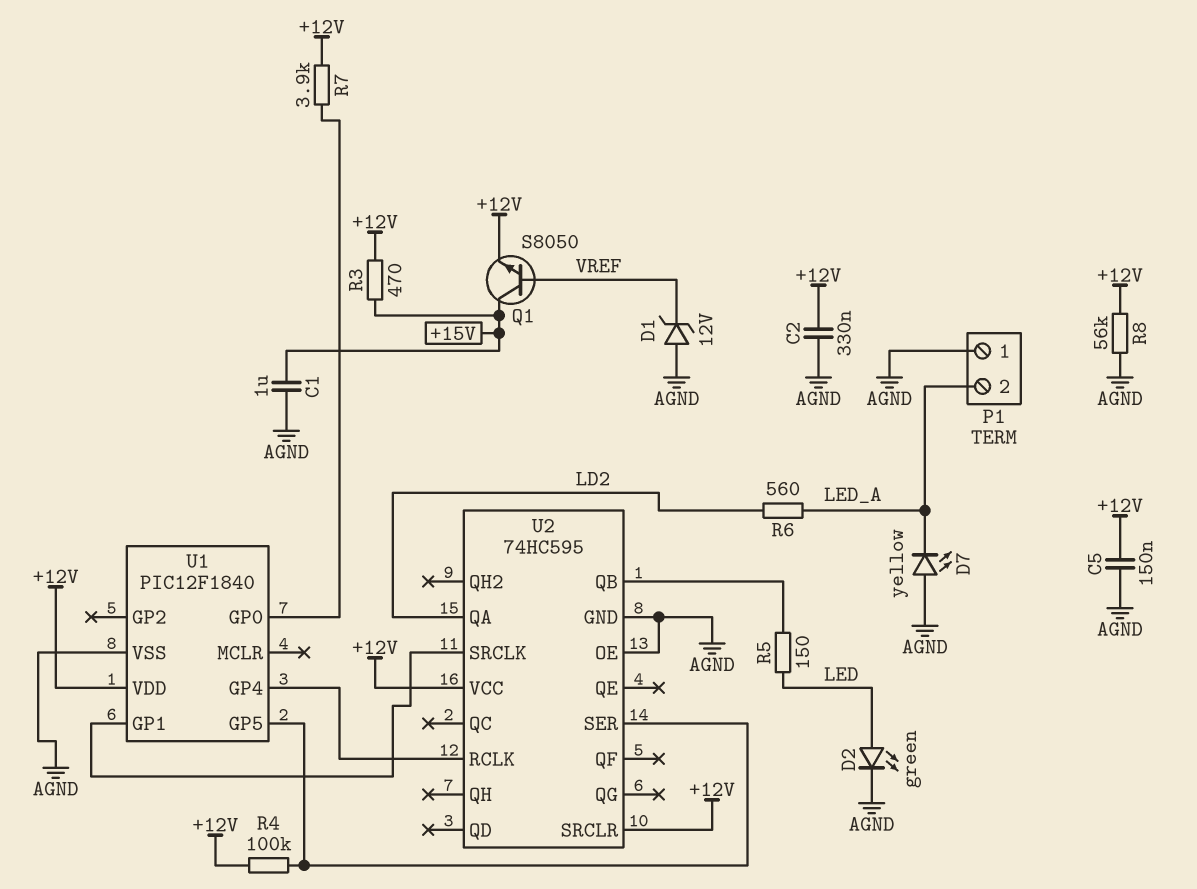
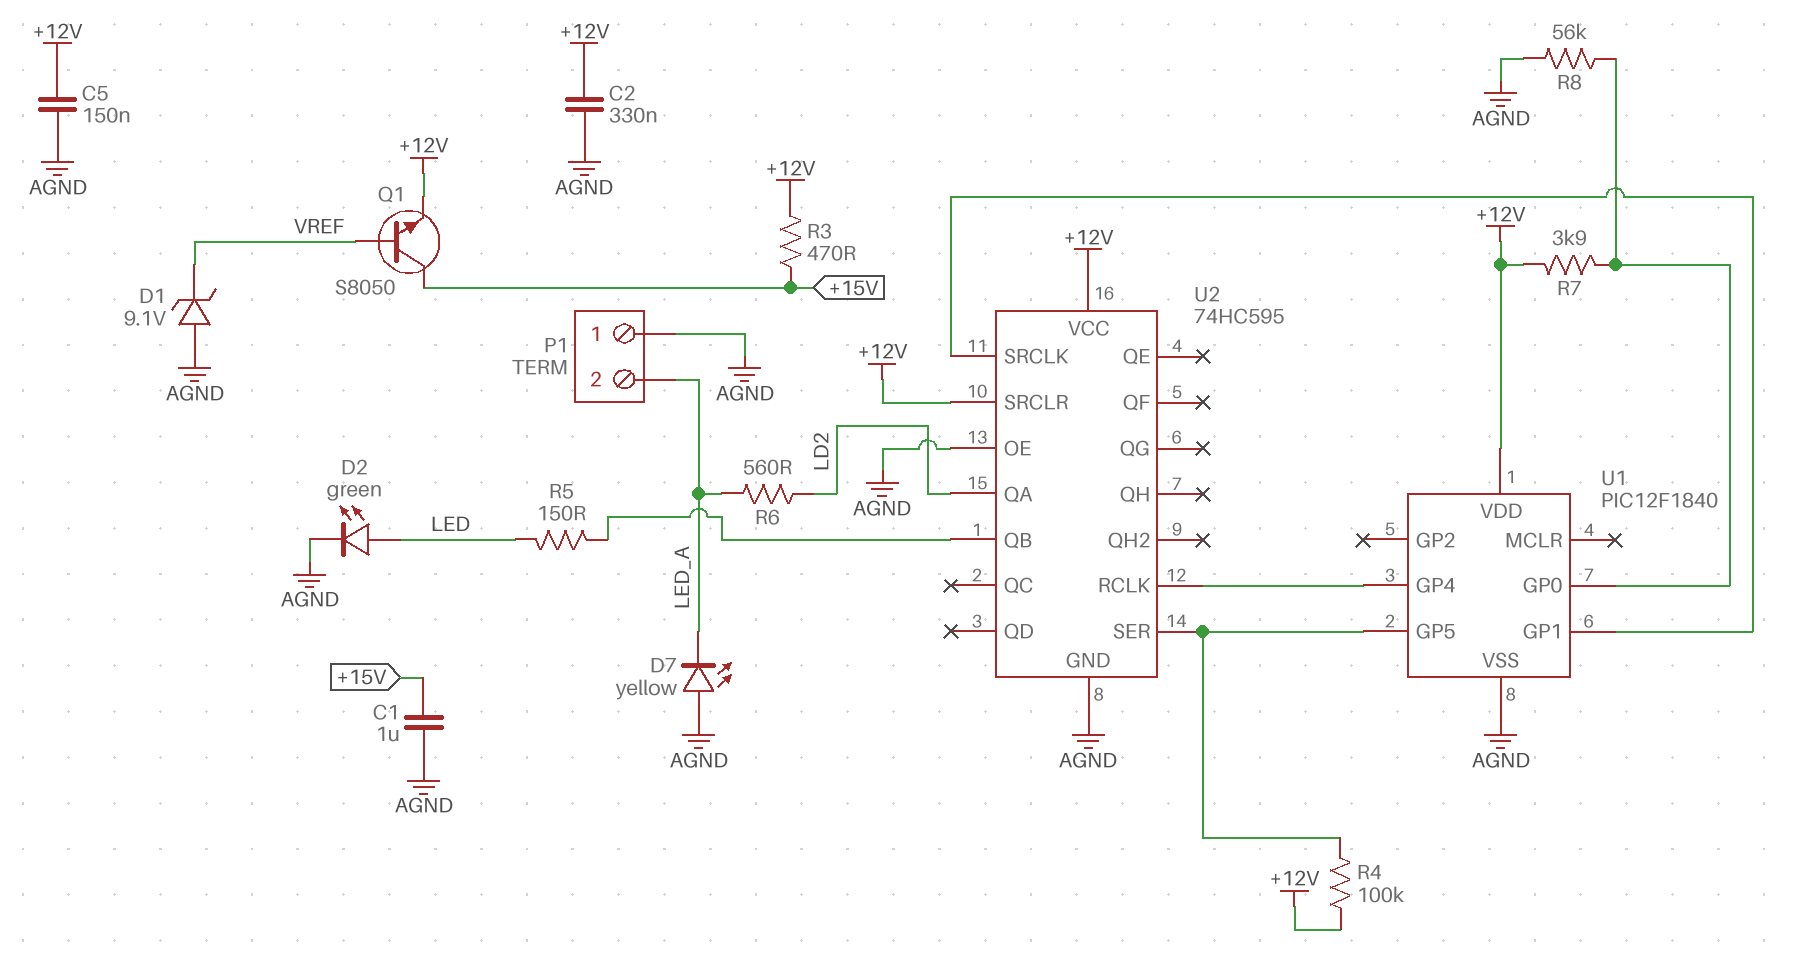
D1: zener 12V (A AGND, K VREF) -> zener 9.1V (A AGND, K VREF)
R8: 56k (+12V, AGND) -> 56k (AGND, U1/GP0)

